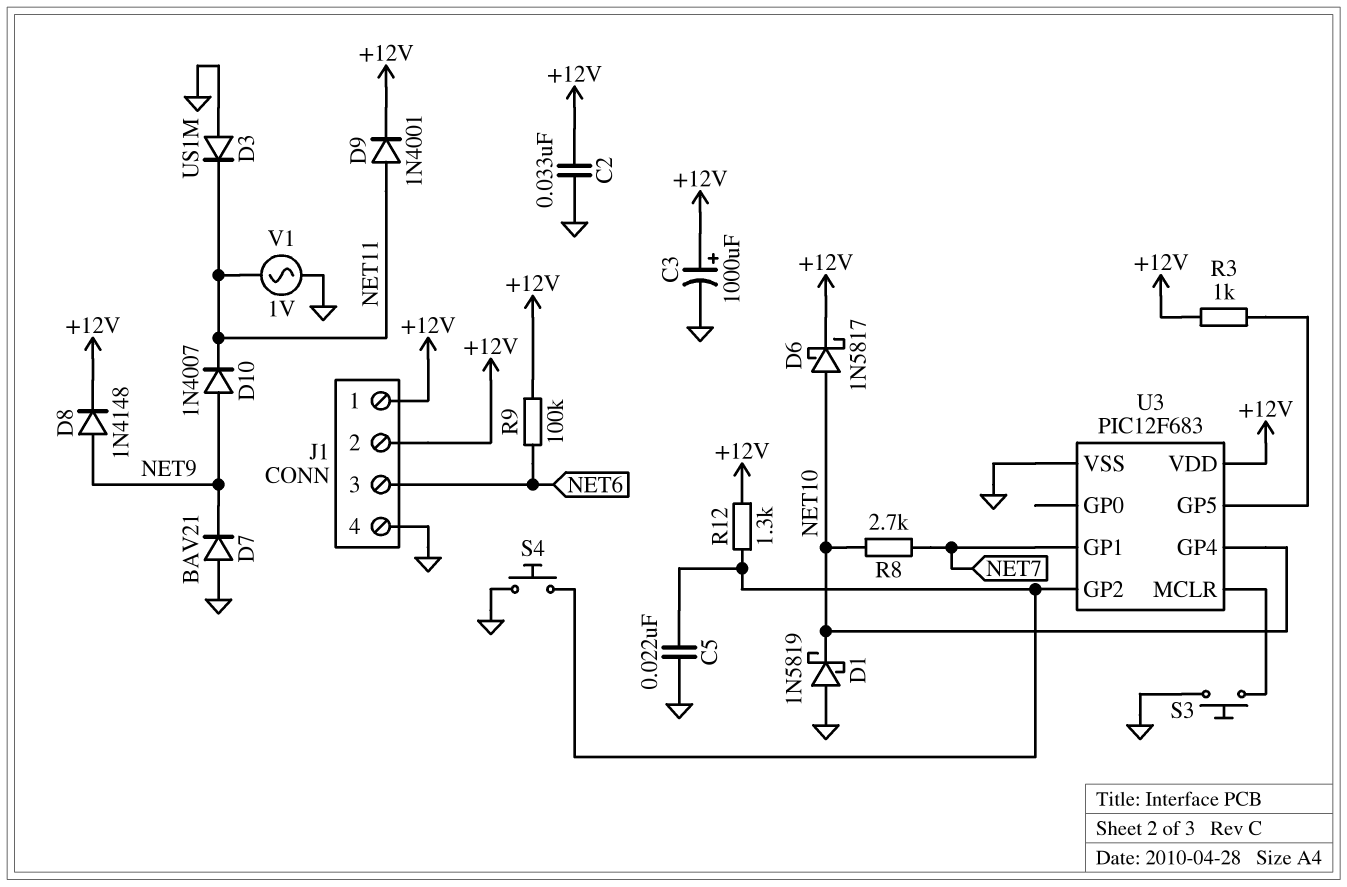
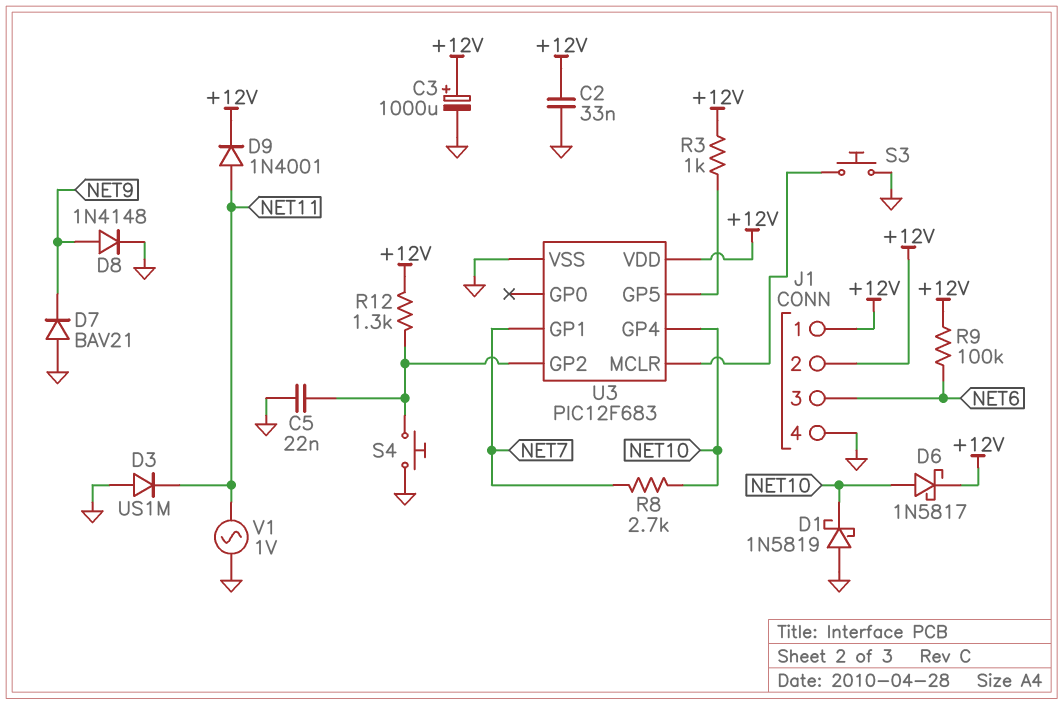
D8: diode 1N4148 (A NET9, K +12V) -> diode 1N4148 (A NET9, K GND)
D10: diode 1N4007 (A NET9, K NET11) -> none

